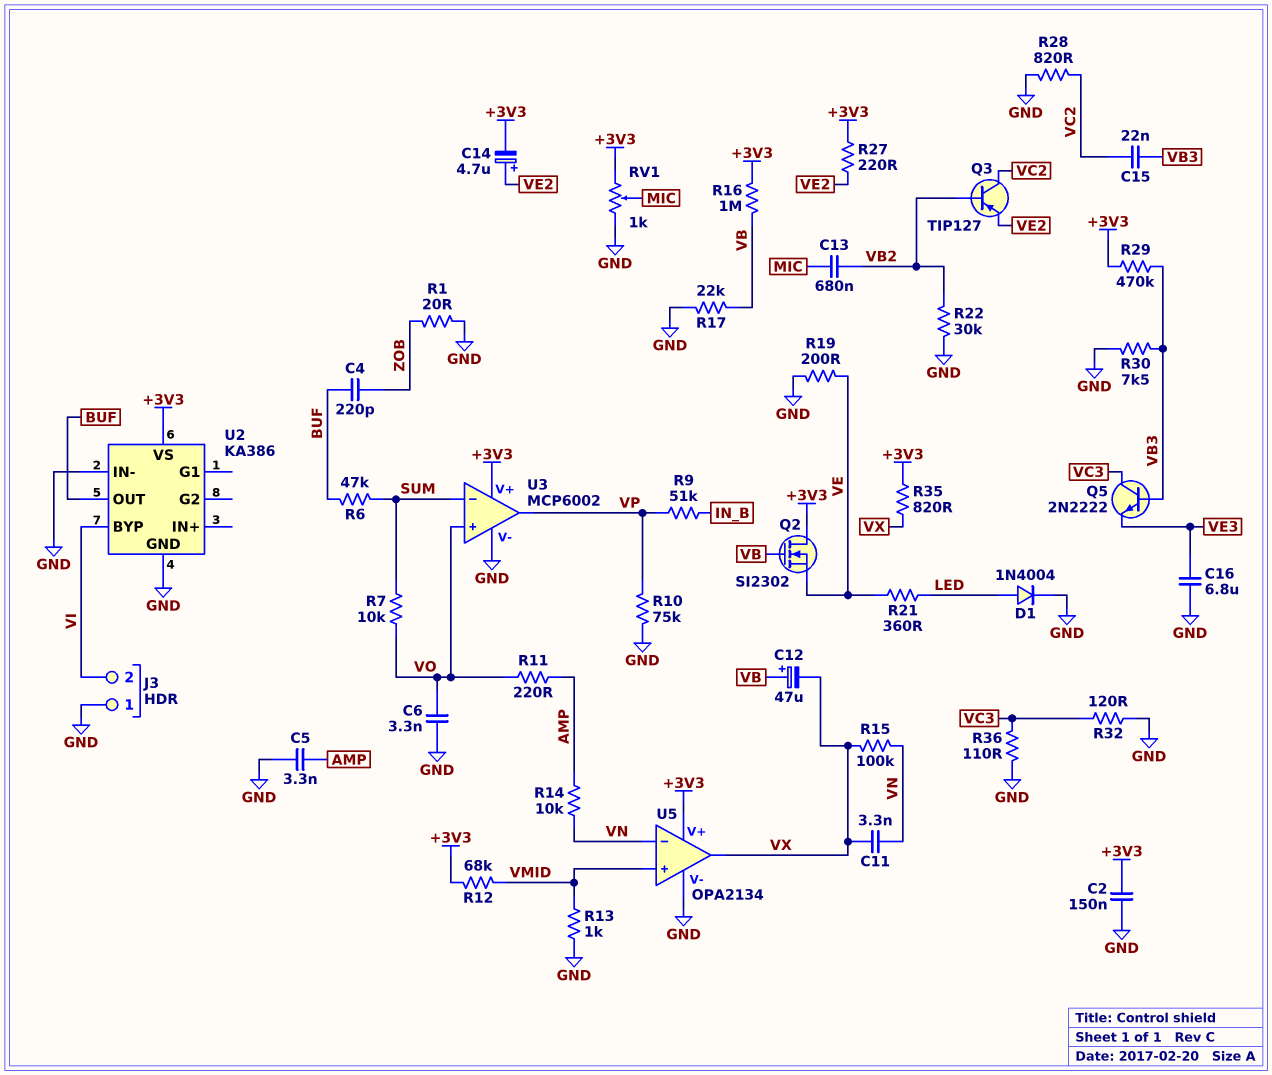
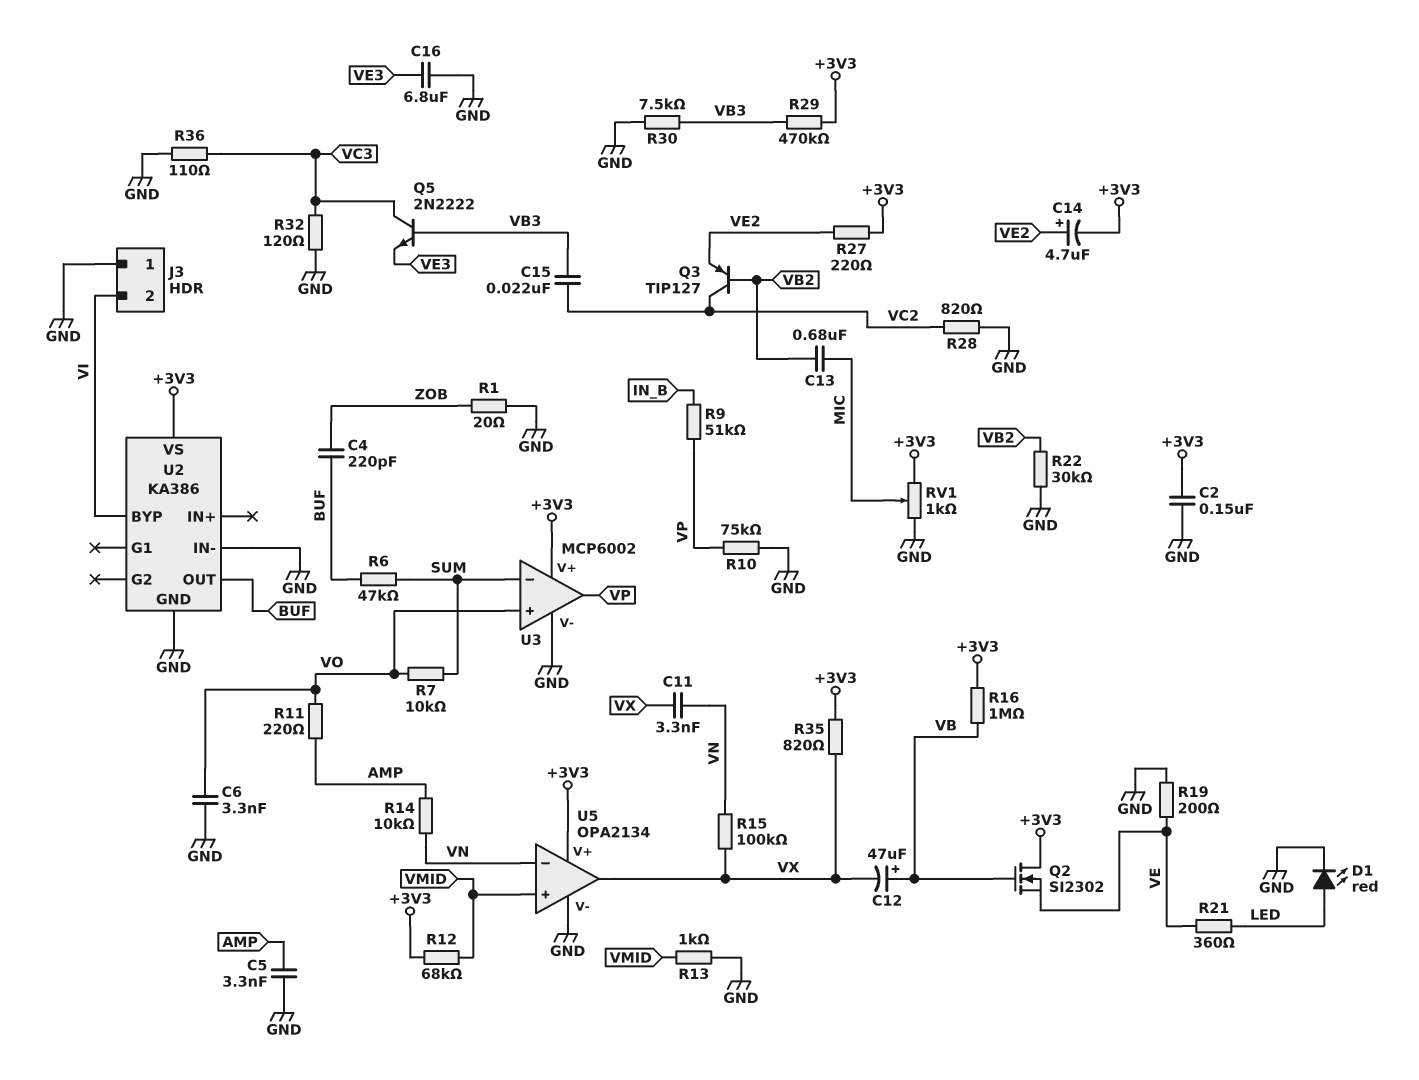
D1: diode 1N4004 (A LED, K GND) -> LED red (A LED, K GND)
R17: 22k (GND, VB) -> none

